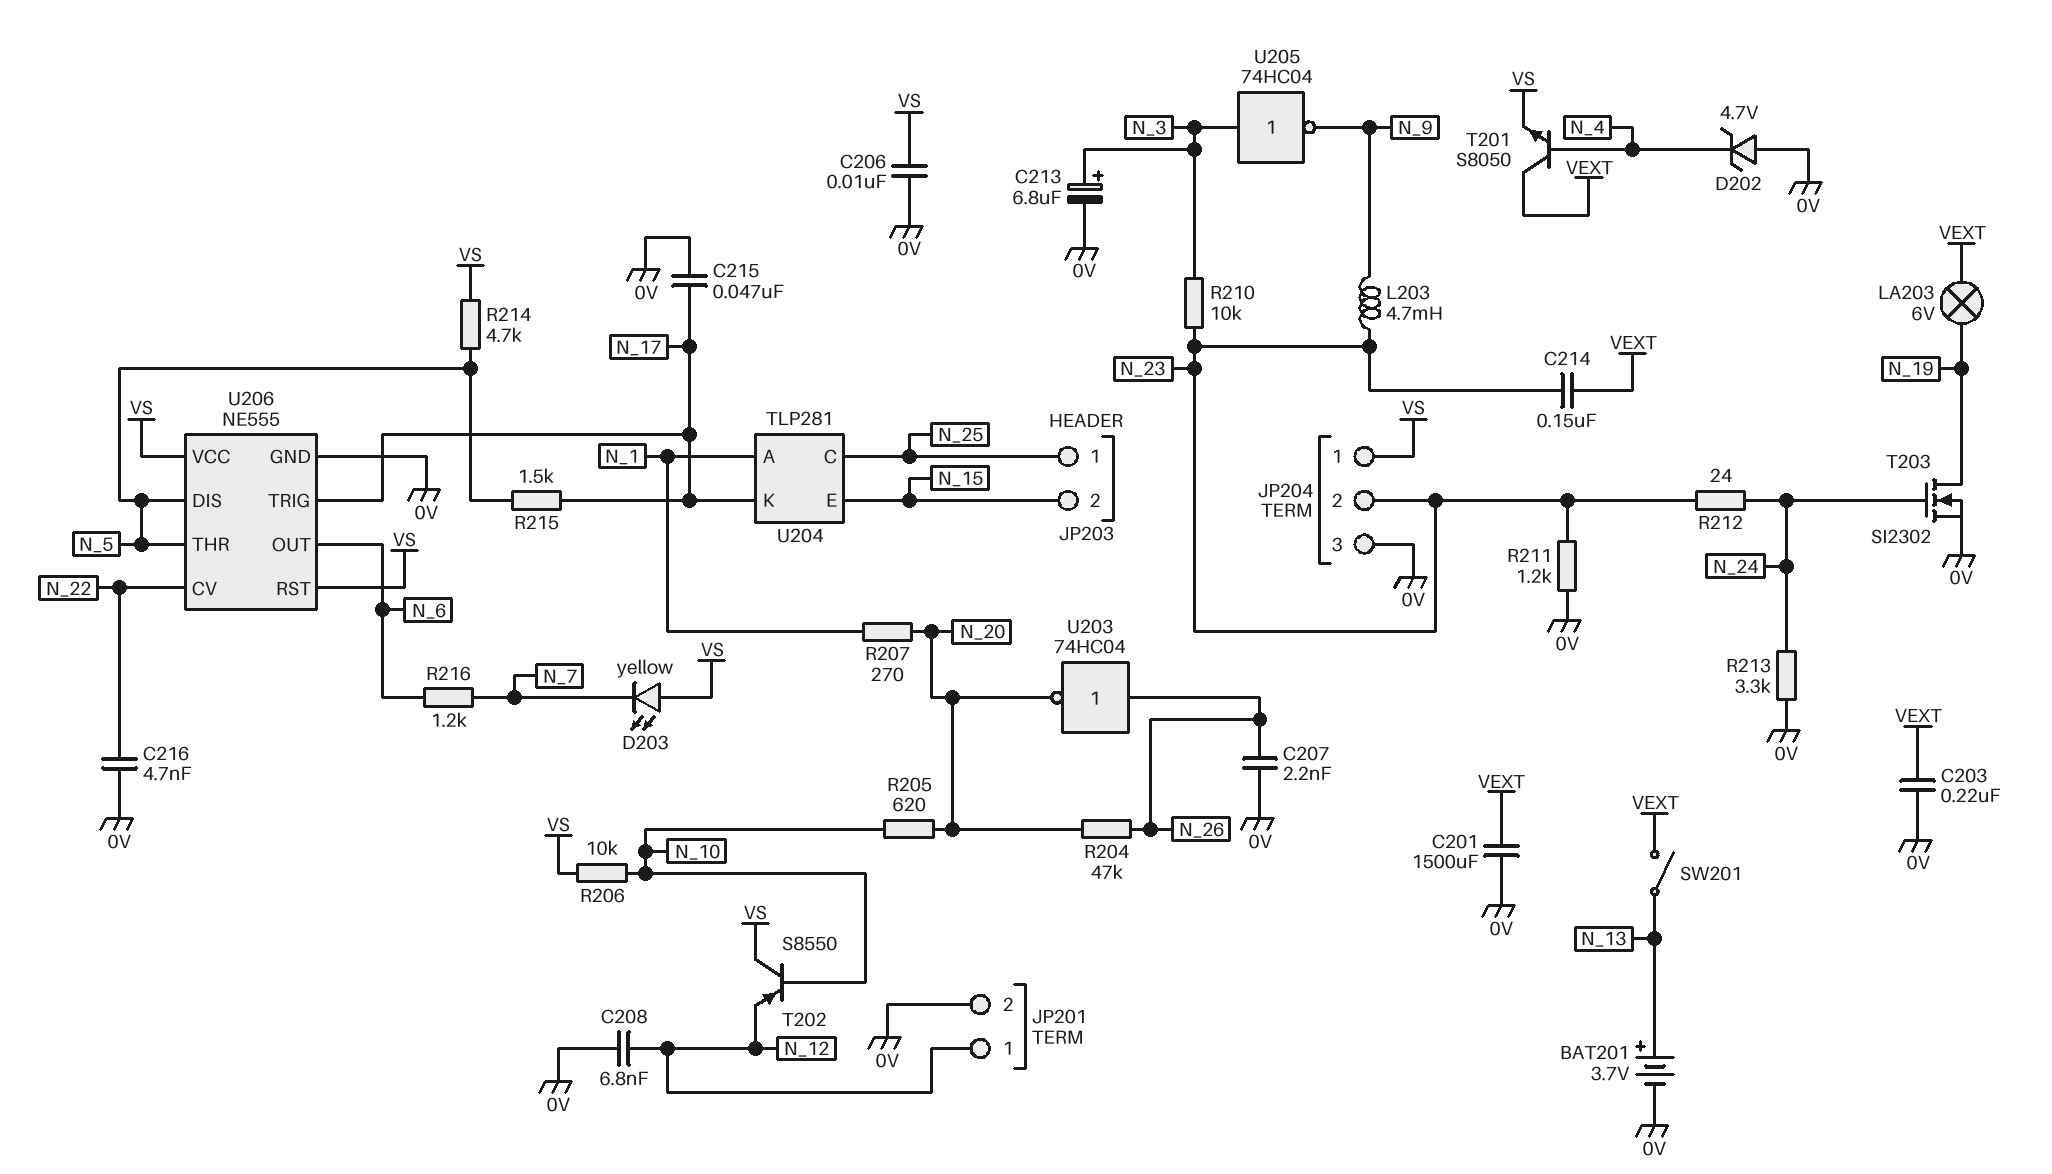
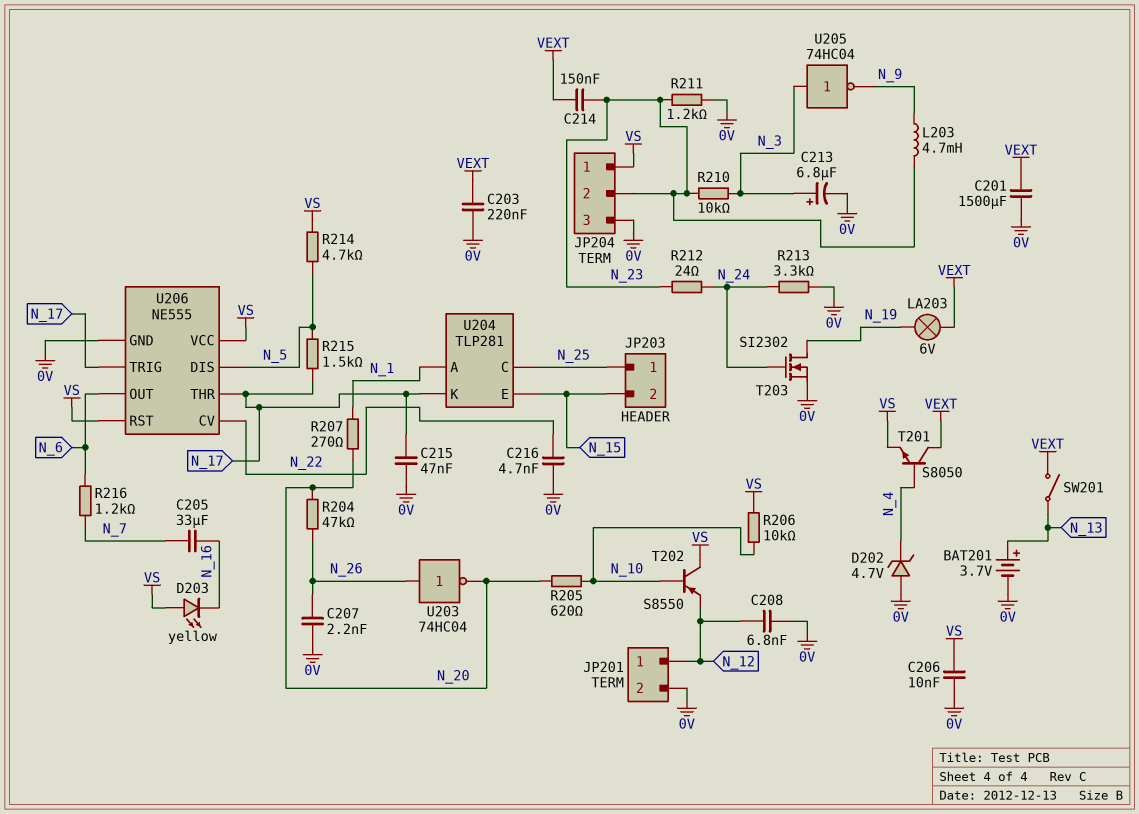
C205: none -> 33uF (N_7, N_16)
D203: LED yellow (A VS, K N_7) -> LED yellow (A VS, K N_16)
U206 pin THR: N_5 -> N_17

